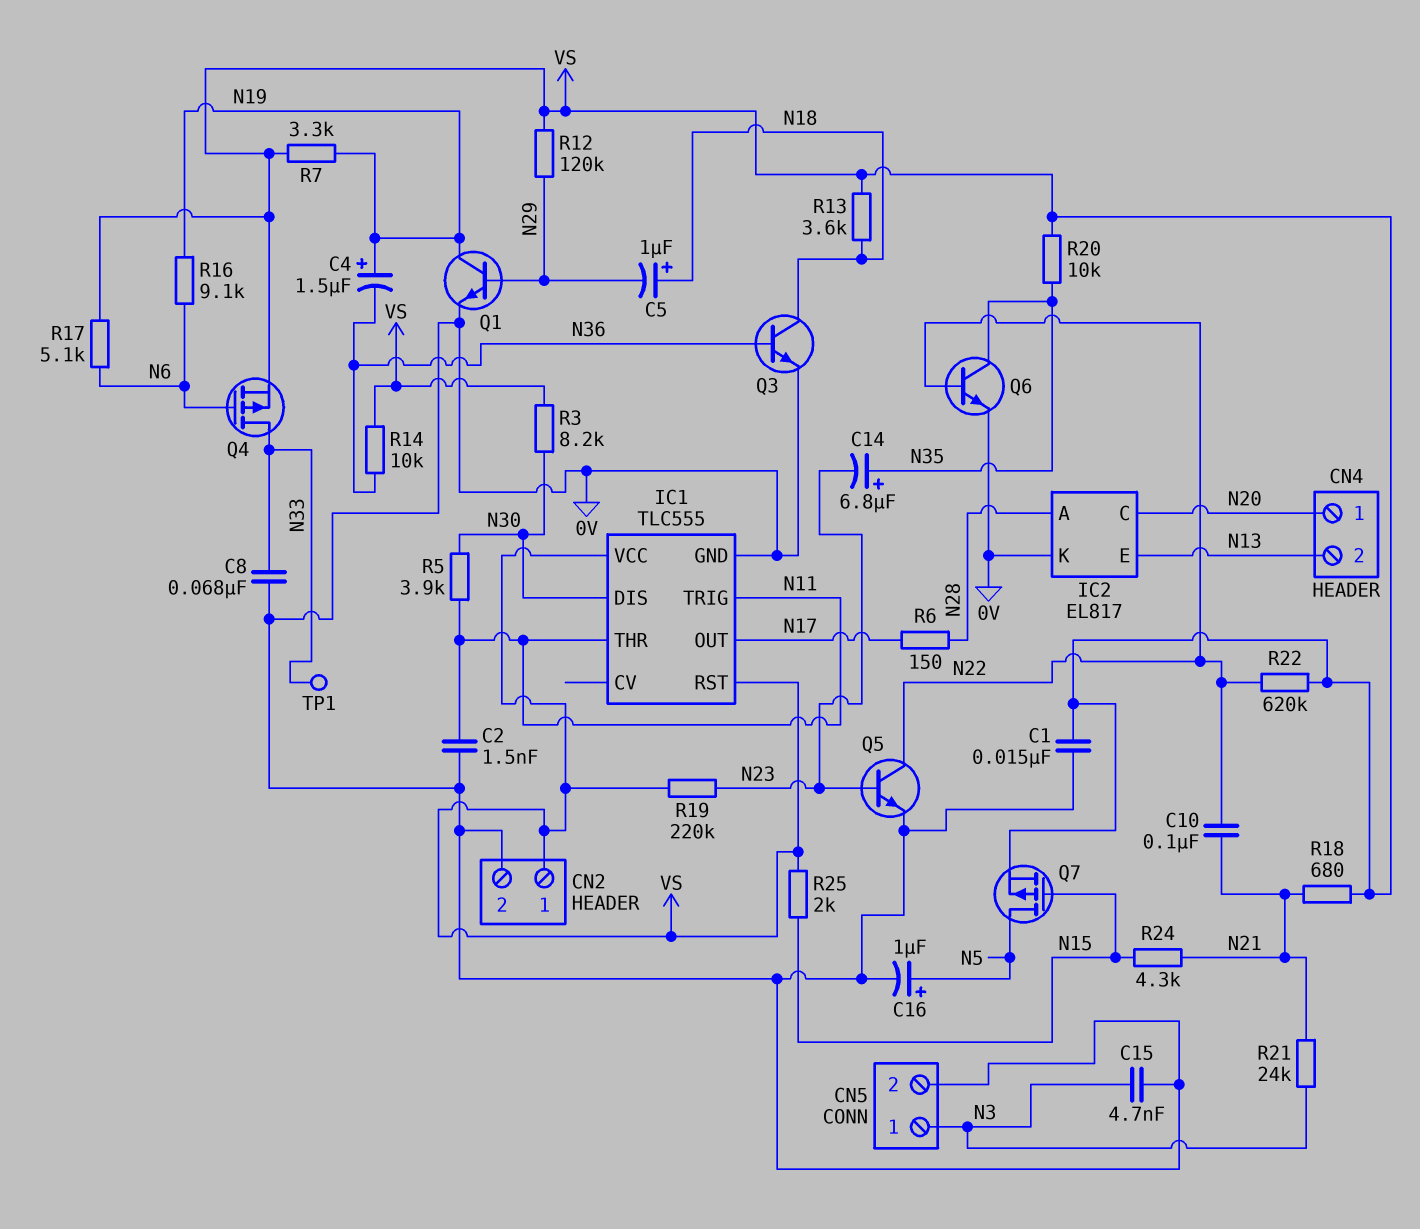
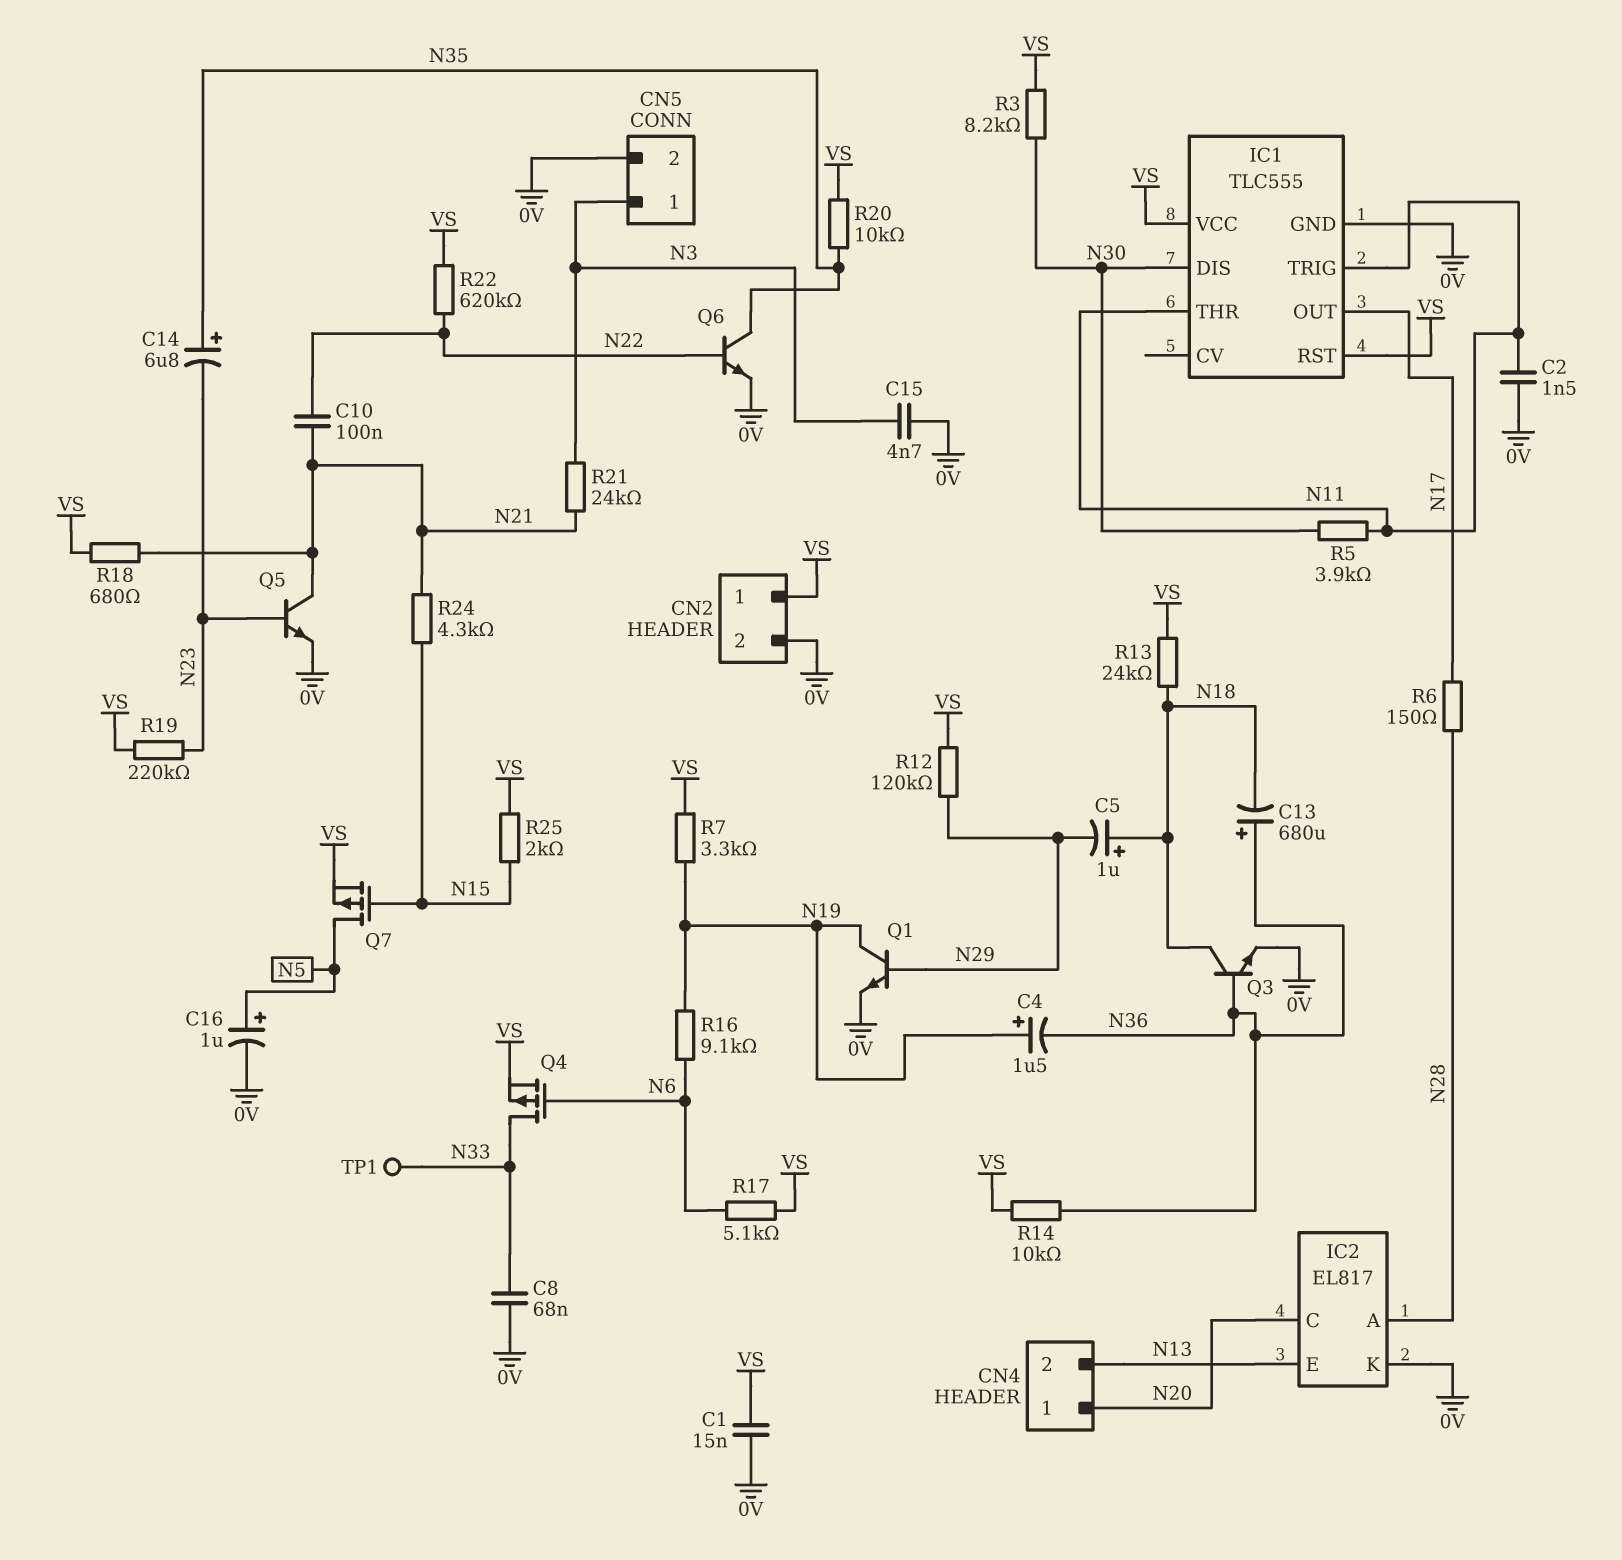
C13: none -> 680uF (plus N36, minus N18)
Q5: NPN (B N23, C N22, E 0V) -> NPN (B N23, C N21, E 0V)
R13: 3.6k (N18, VS) -> 24k (N18, VS)

